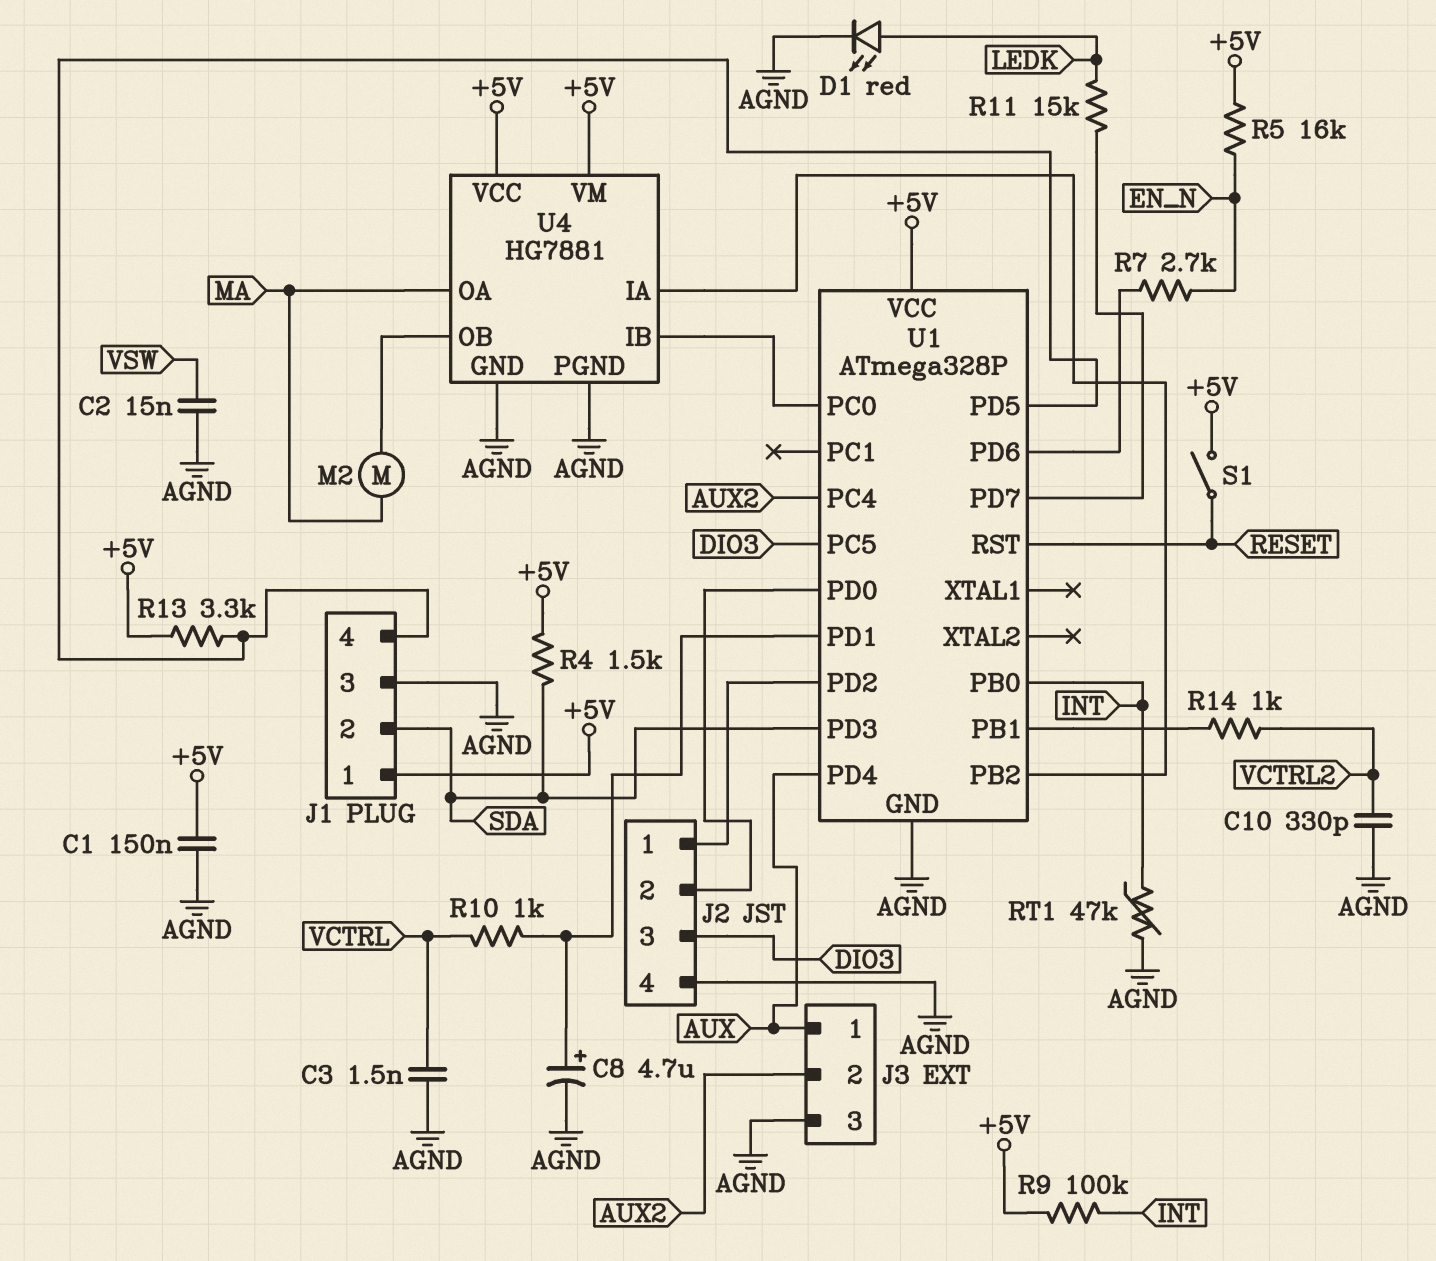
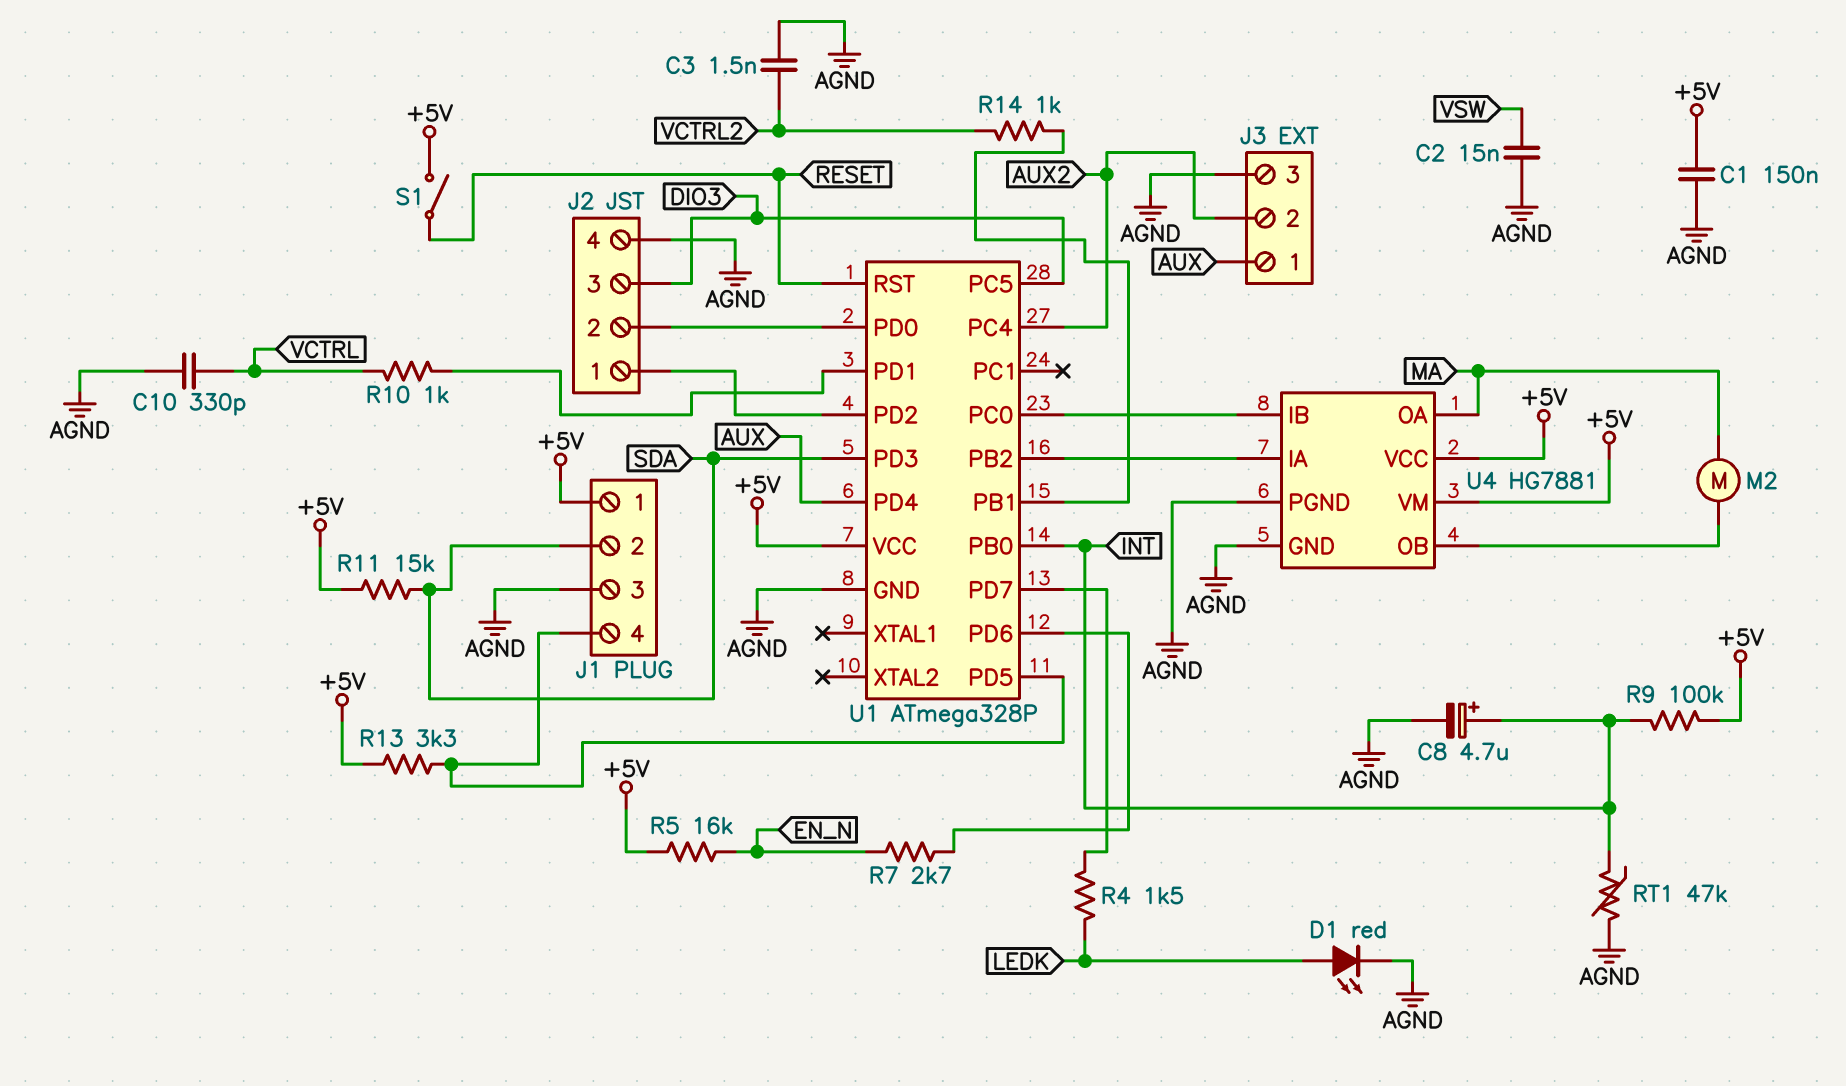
C3: 1.5nF (AGND, VCTRL) -> 1.5nF (AGND, VCTRL2)
C8: 4.7uF (plus U1/PD1, minus AGND) -> 4.7uF (plus INT, minus AGND)
C10: 330pF (AGND, VCTRL2) -> 330pF (AGND, VCTRL)
R4: 1.5k (+5V, SDA) -> 1.5k (LEDK, U1/PD7)
R11: 15k (LEDK, U1/PD7) -> 15k (+5V, SDA)

